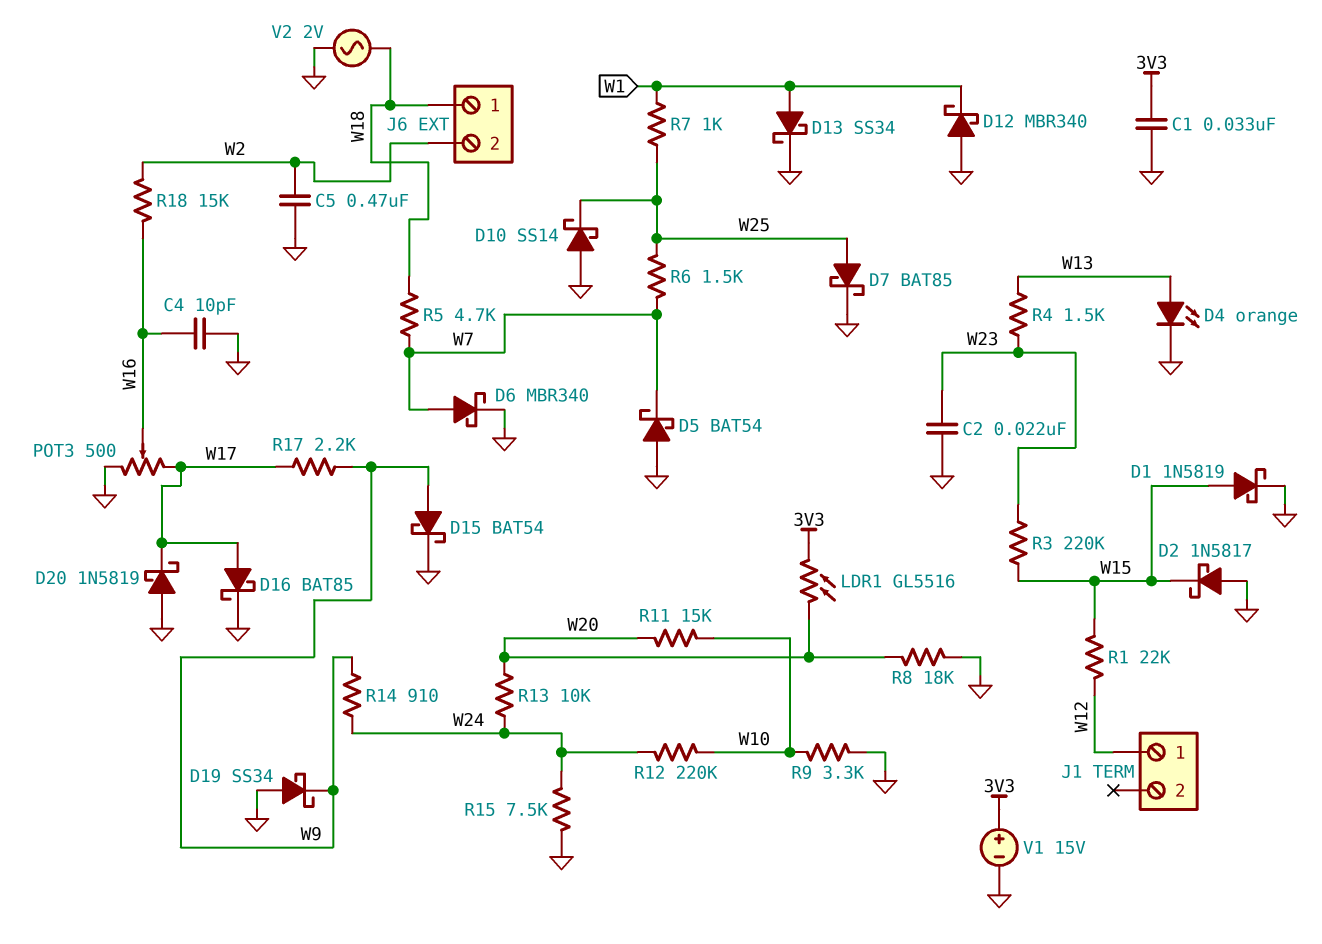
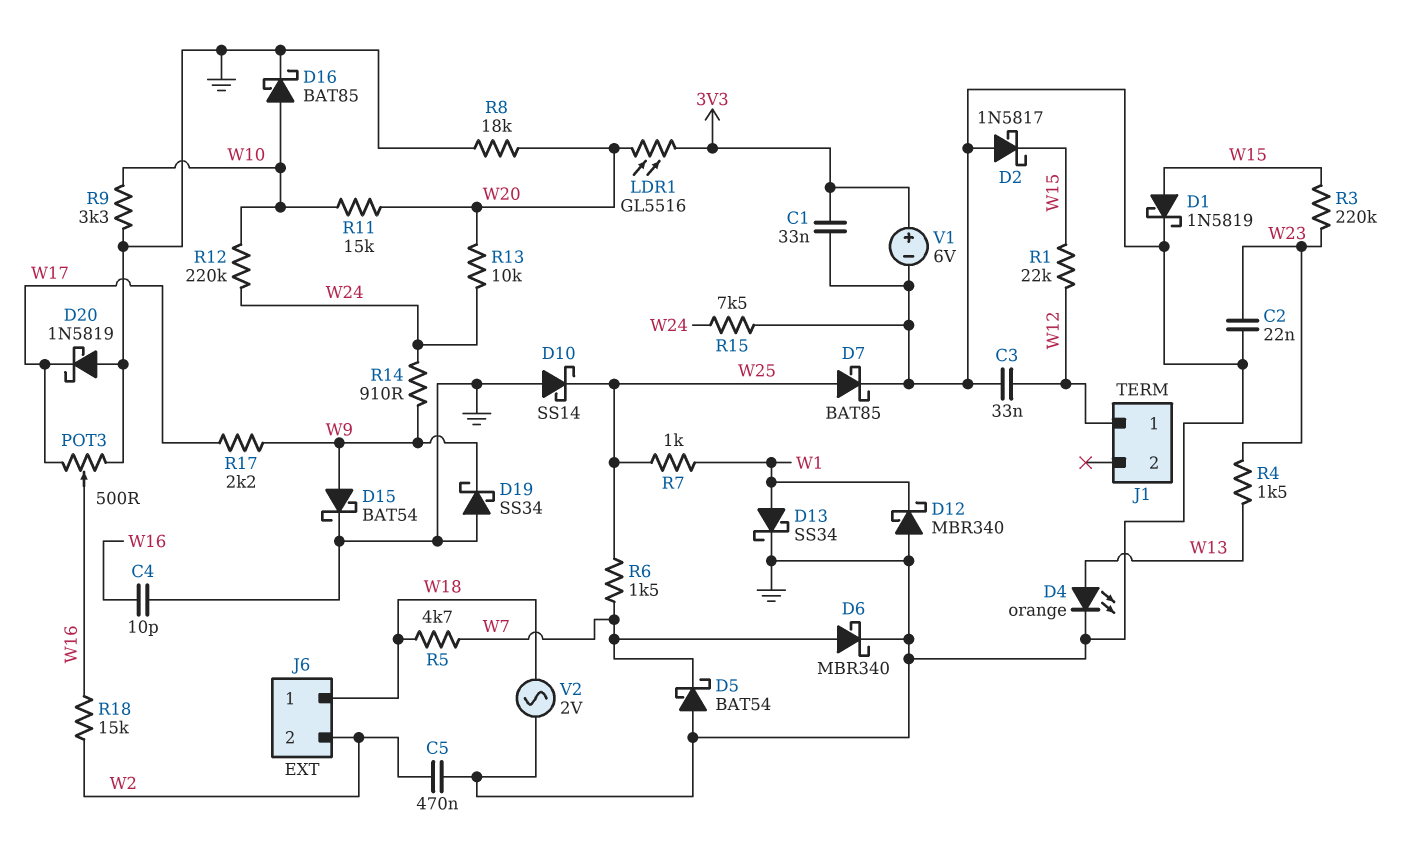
C3: none -> 33nF (GND, W12)
D16: schottky BAT85 (A W17, K GND) -> schottky BAT85 (A W10, K GND)
V1: 15V (plus 3V3, minus GND) -> 6V (plus 3V3, minus GND)

